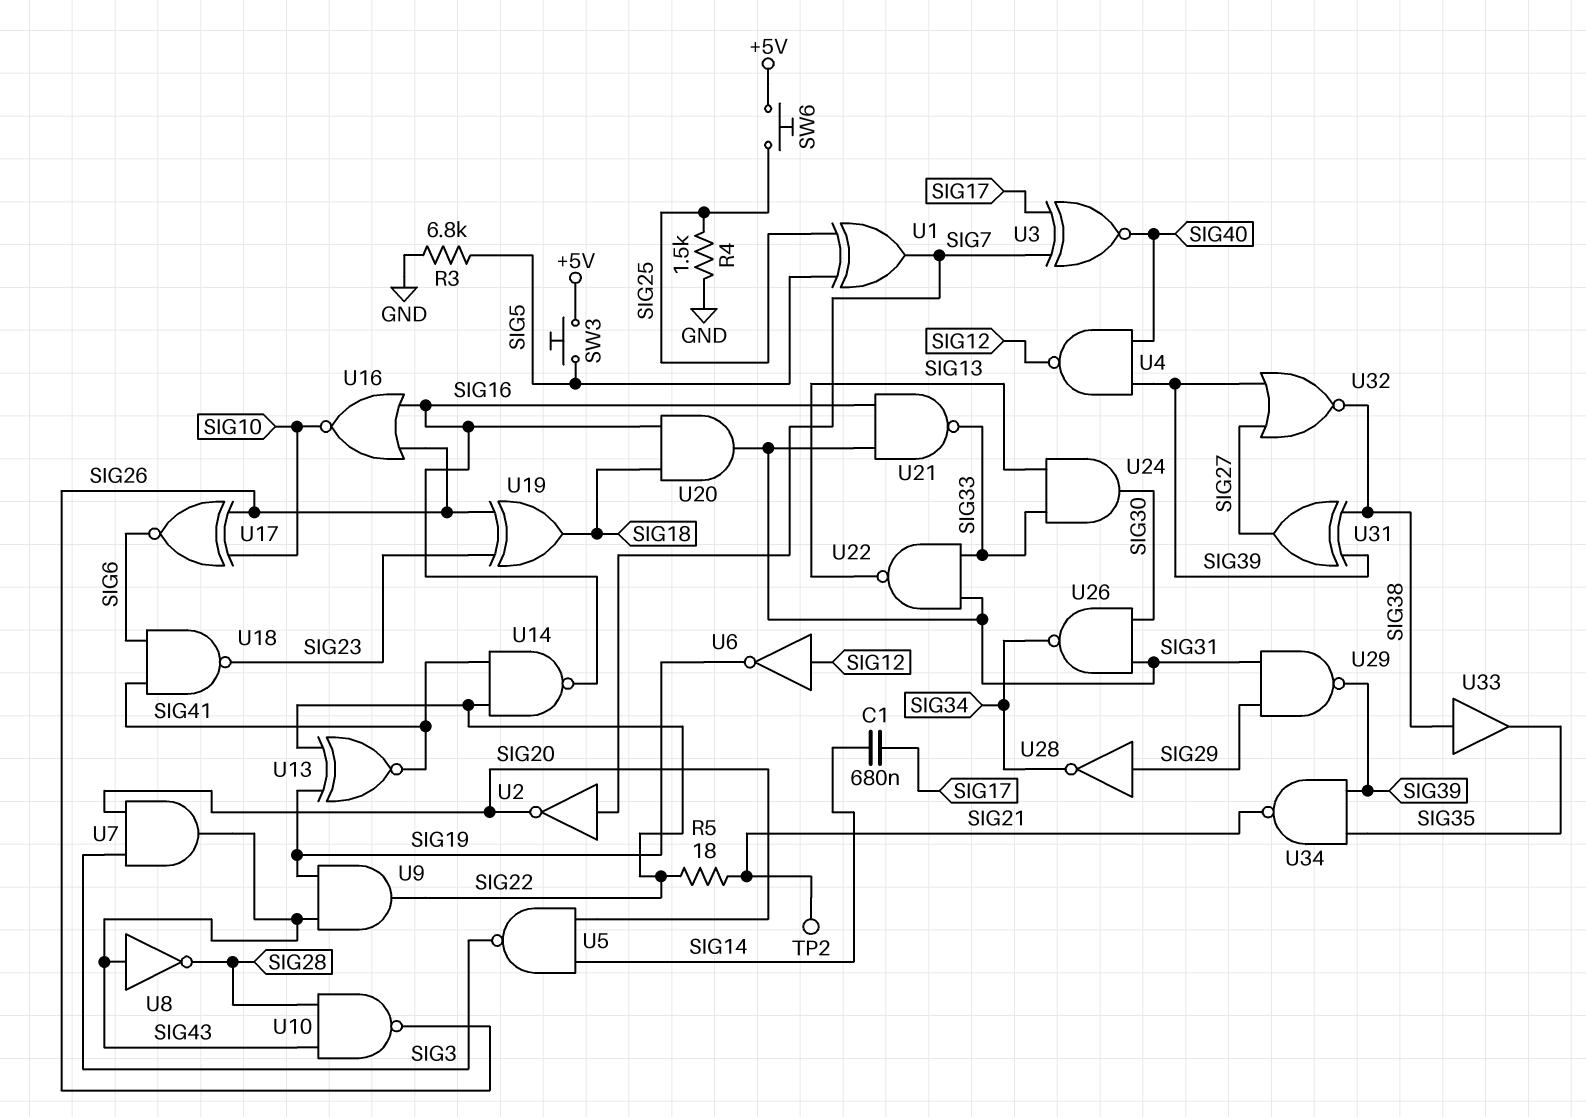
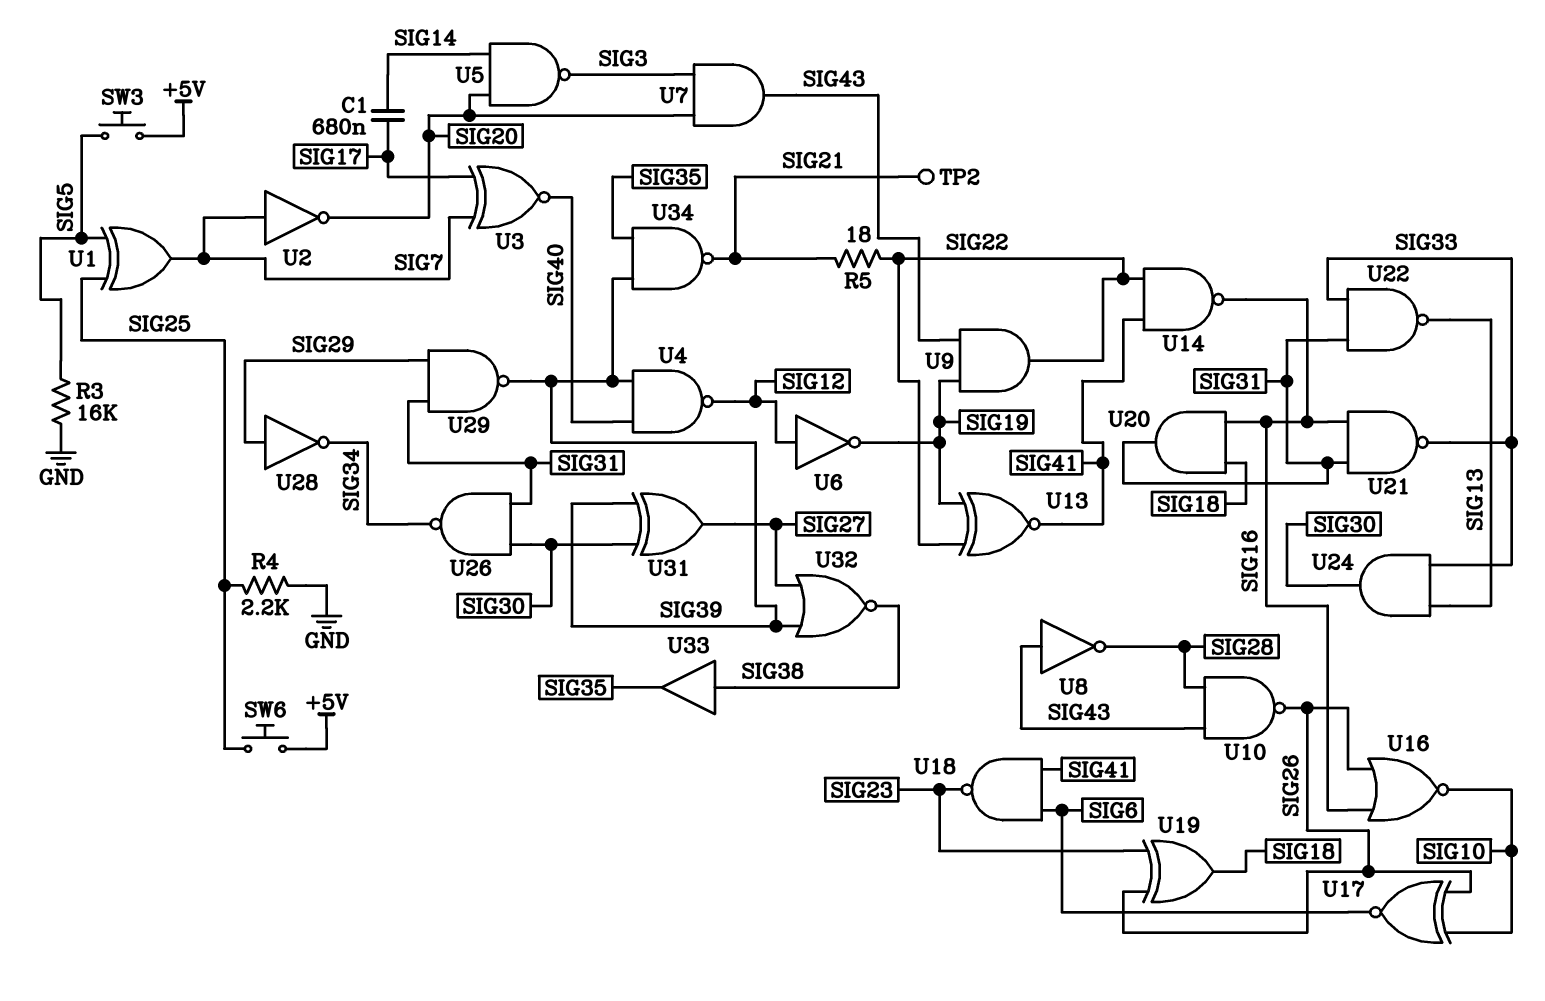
R3: 6.8k (GND, SIG5) -> 16k (GND, SIG5)
R4: 1.5k (GND, SIG25) -> 2.2k (GND, SIG25)
U31: XOR (in SIG38, in SIG39, out SIG27) -> XOR (in SIG30, in SIG39, out SIG27)

